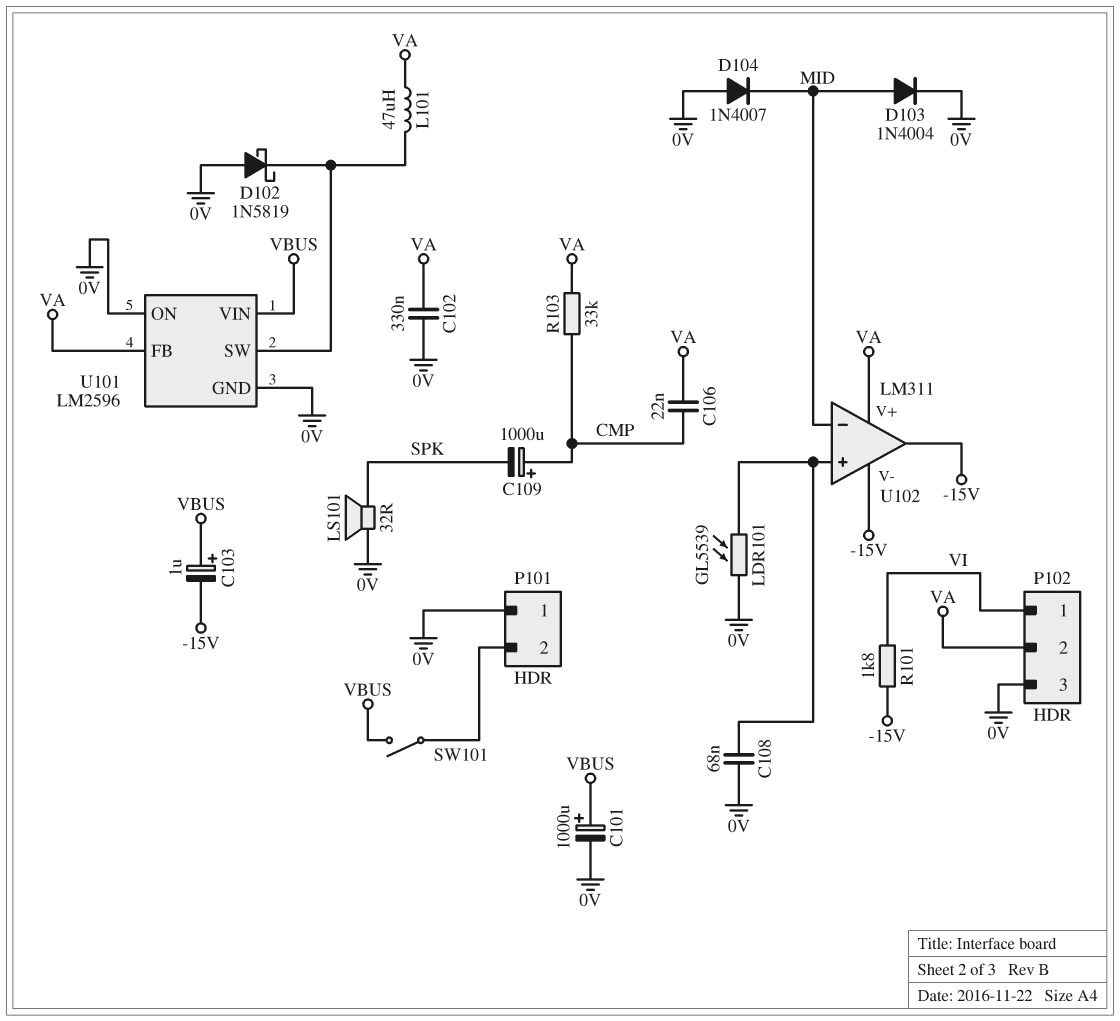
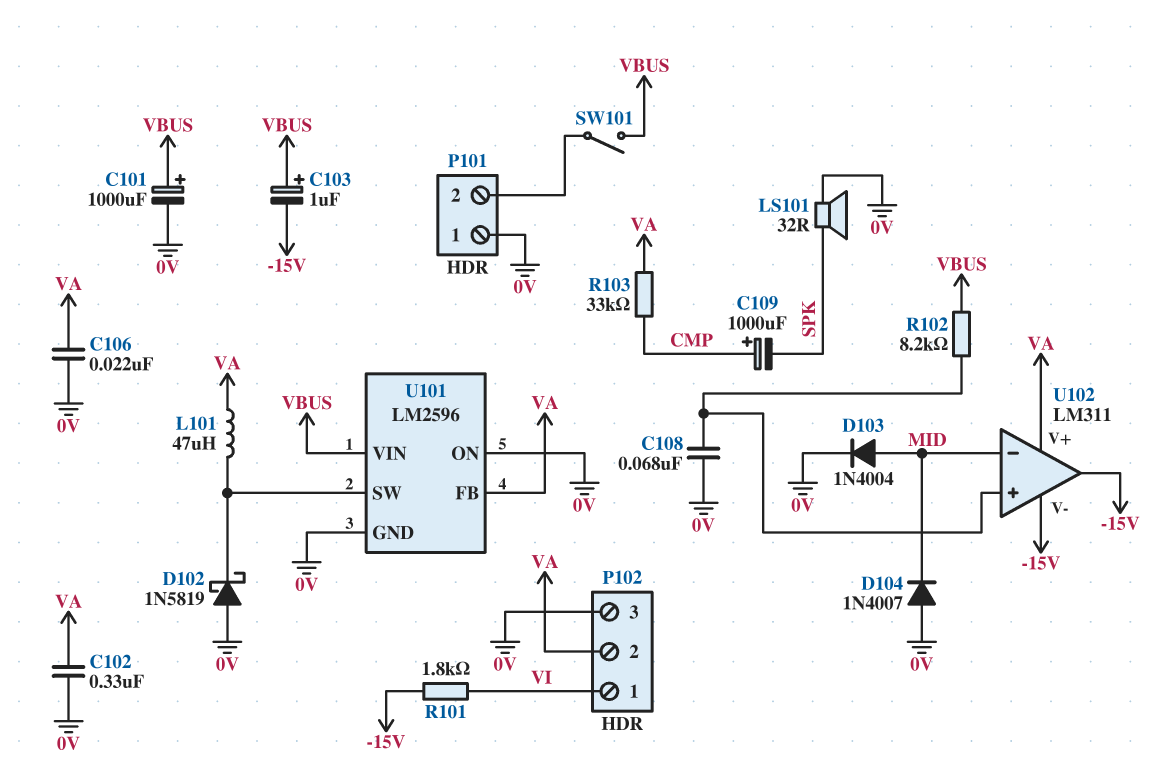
C106: 22nF (CMP, VA) -> 22nF (0V, VA)
LDR101: GL5539 (0V, U102/in+) -> none
R102: none -> 8.2k (U102/in+, VBUS)

